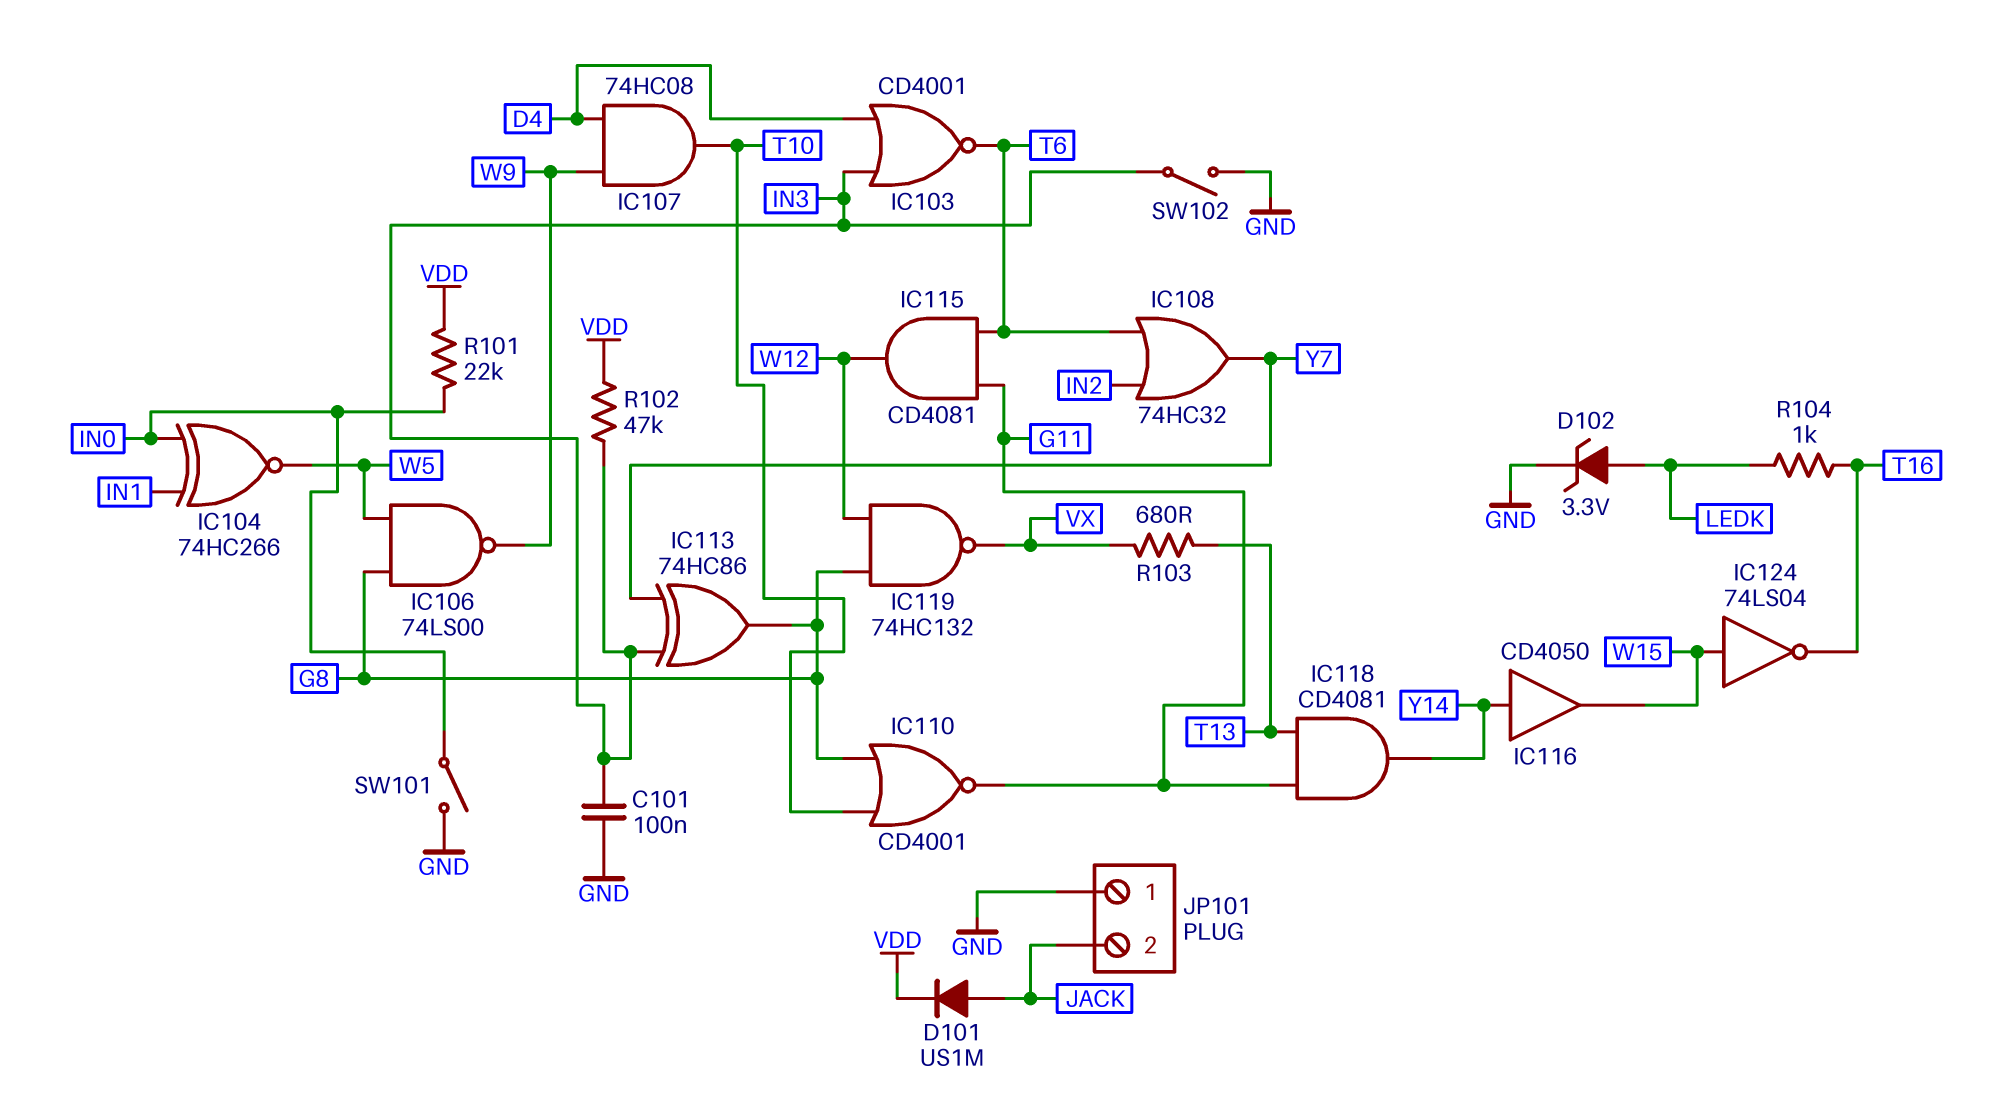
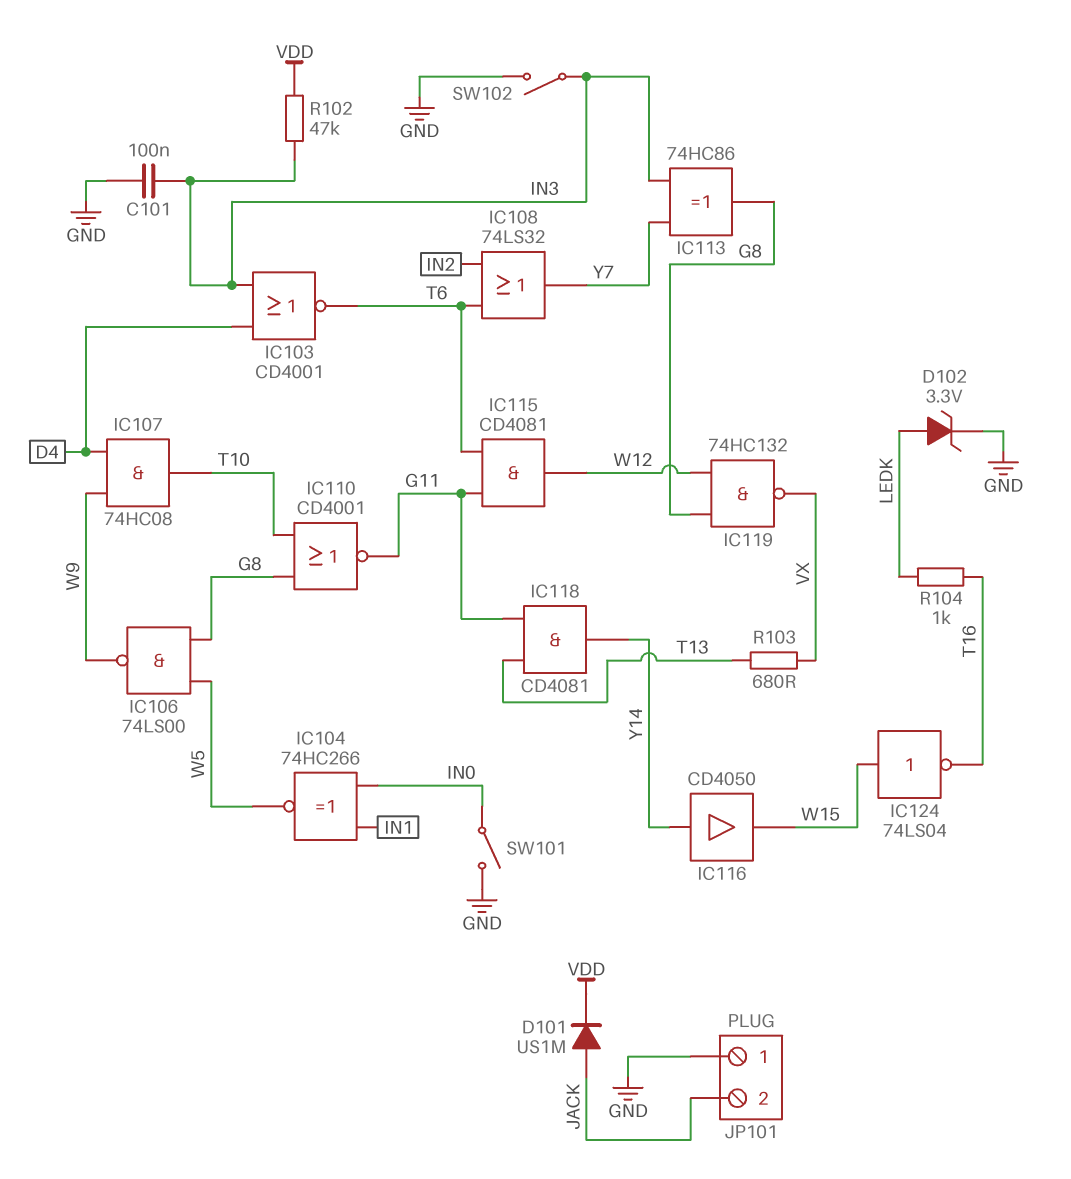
IC108: OR 74HC32 (in IN2, in T6, out Y7) -> OR 74LS32 (in IN2, in T6, out Y7)
R101: 22k (IN0, VDD) -> none

